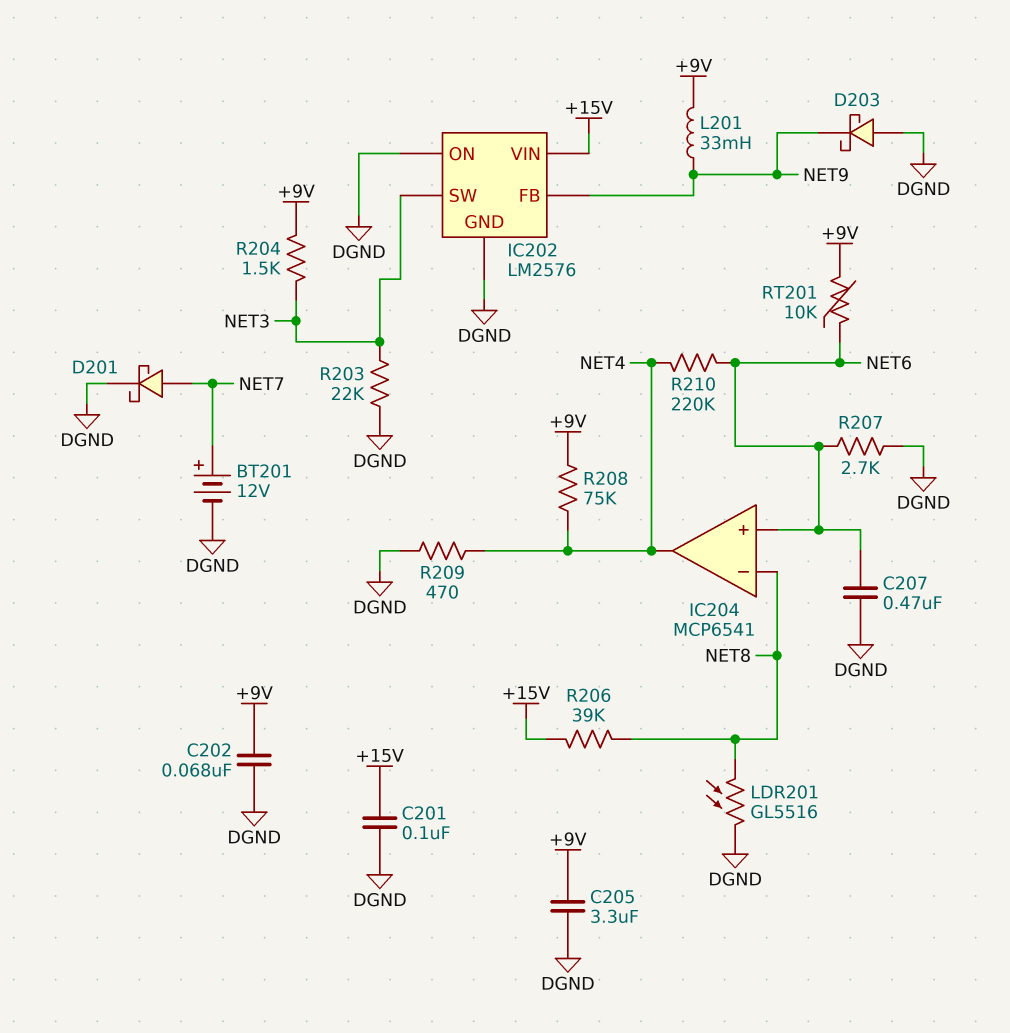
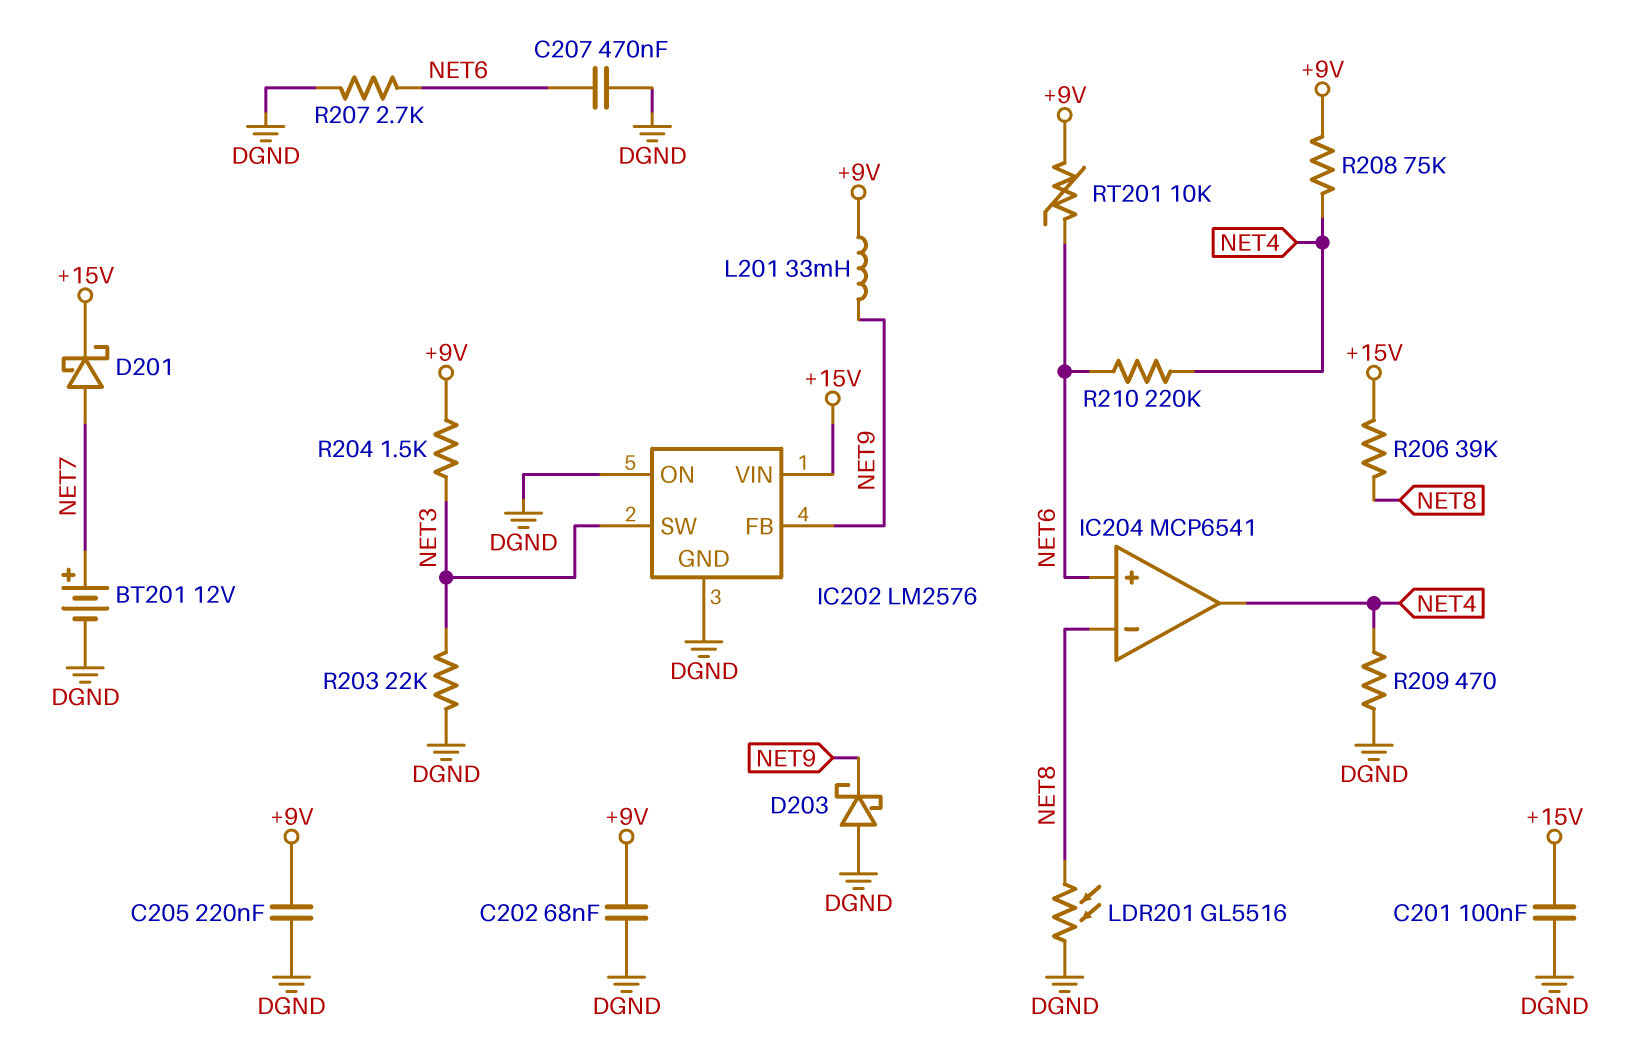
C205: 3.3uF (+9V, DGND) -> 220nF (+9V, DGND)
D201: schottky (A NET7, K DGND) -> schottky (A NET7, K +15V)

